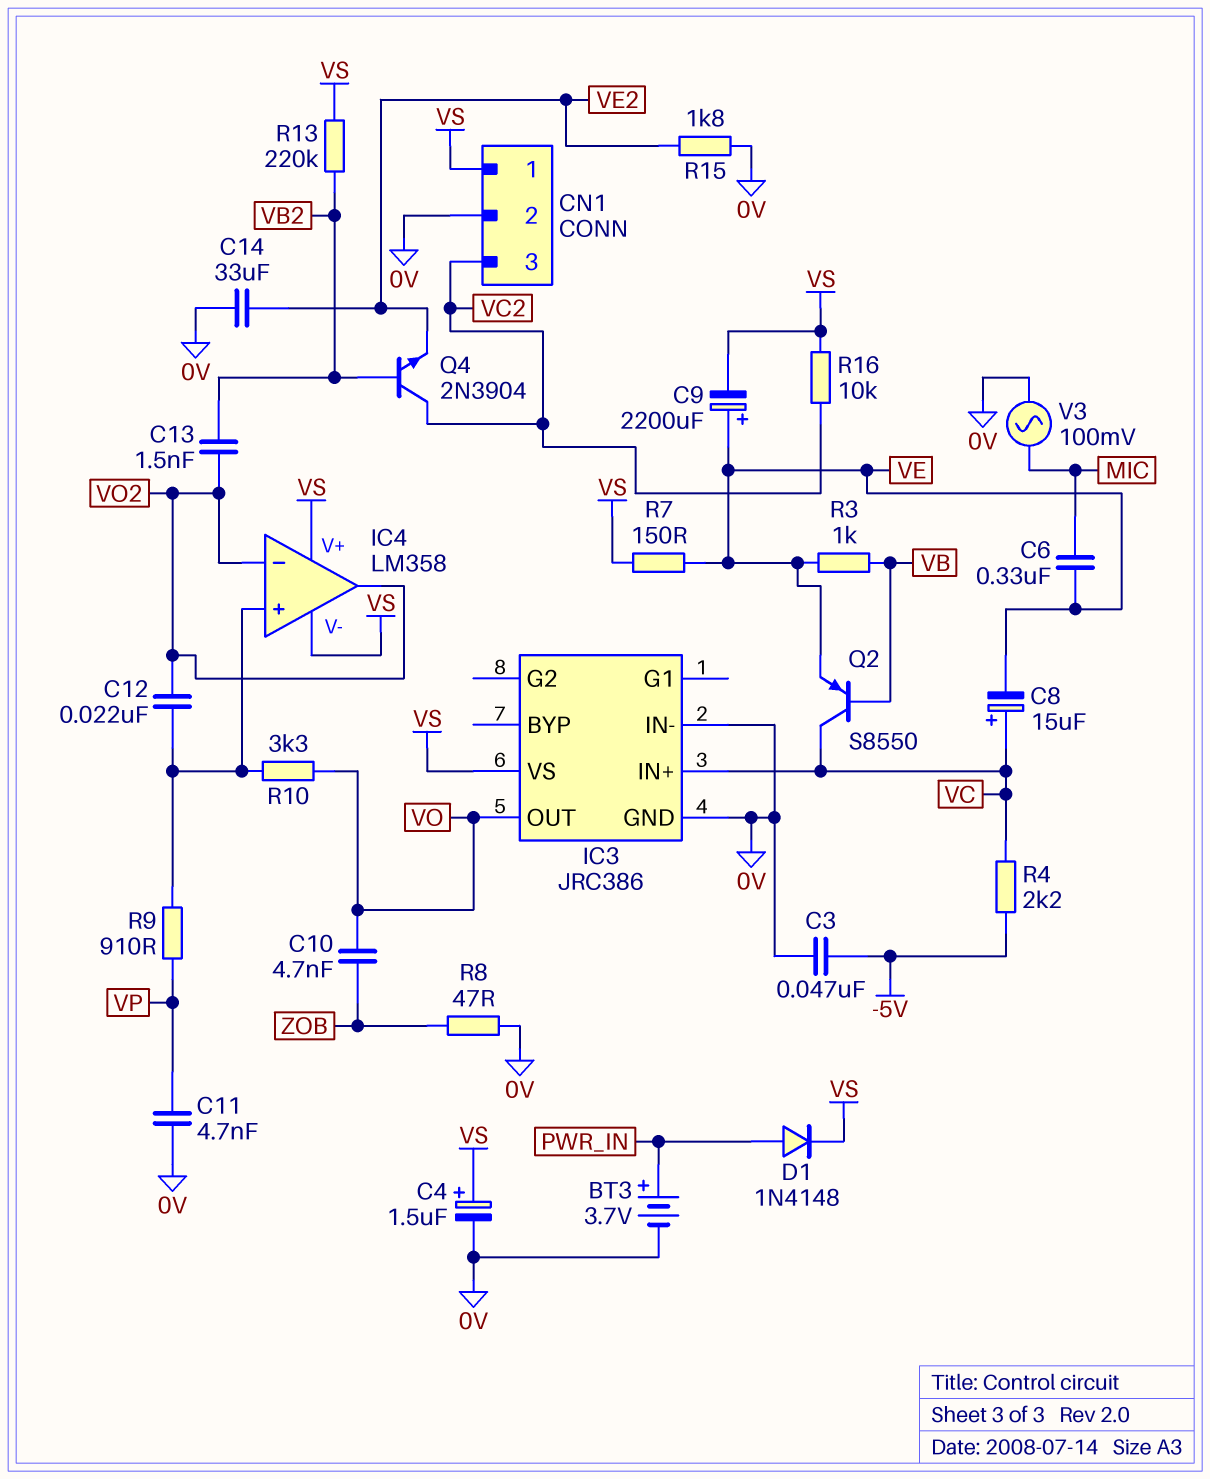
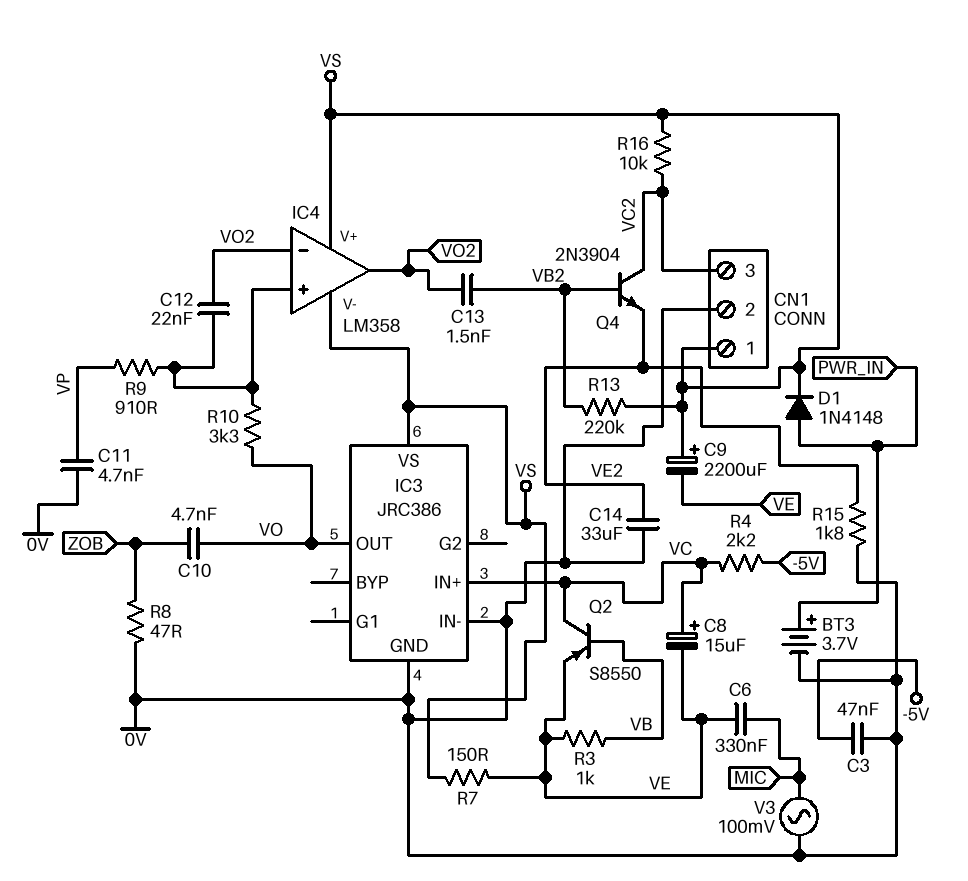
C4: 1.5uF (plus VS, minus 0V) -> none
C9: 2200uF (plus VE, minus VS) -> 2200uF (plus VS, minus VE)

